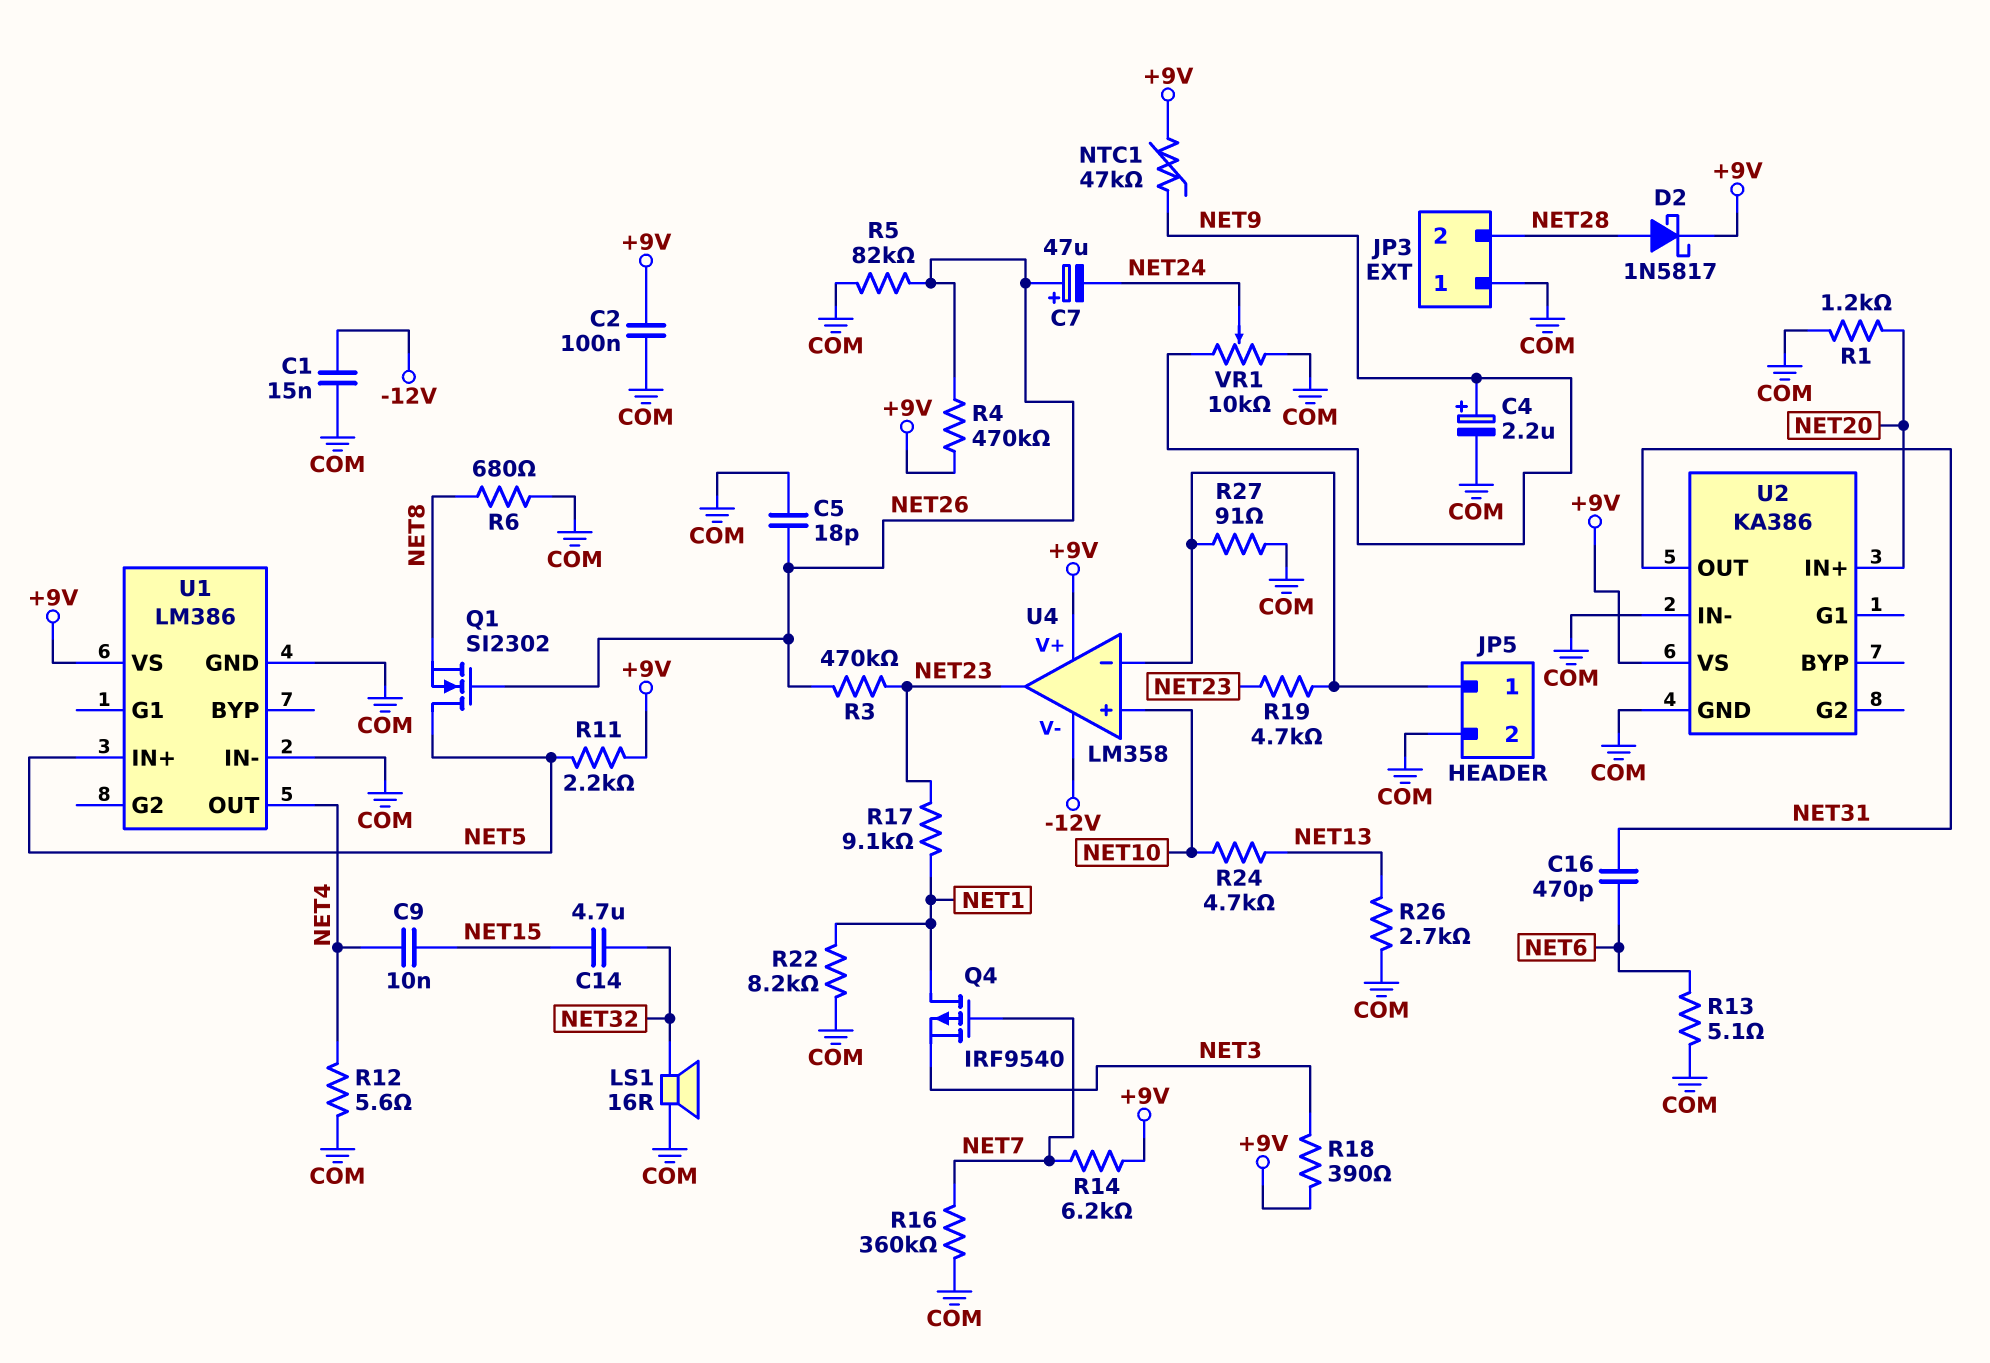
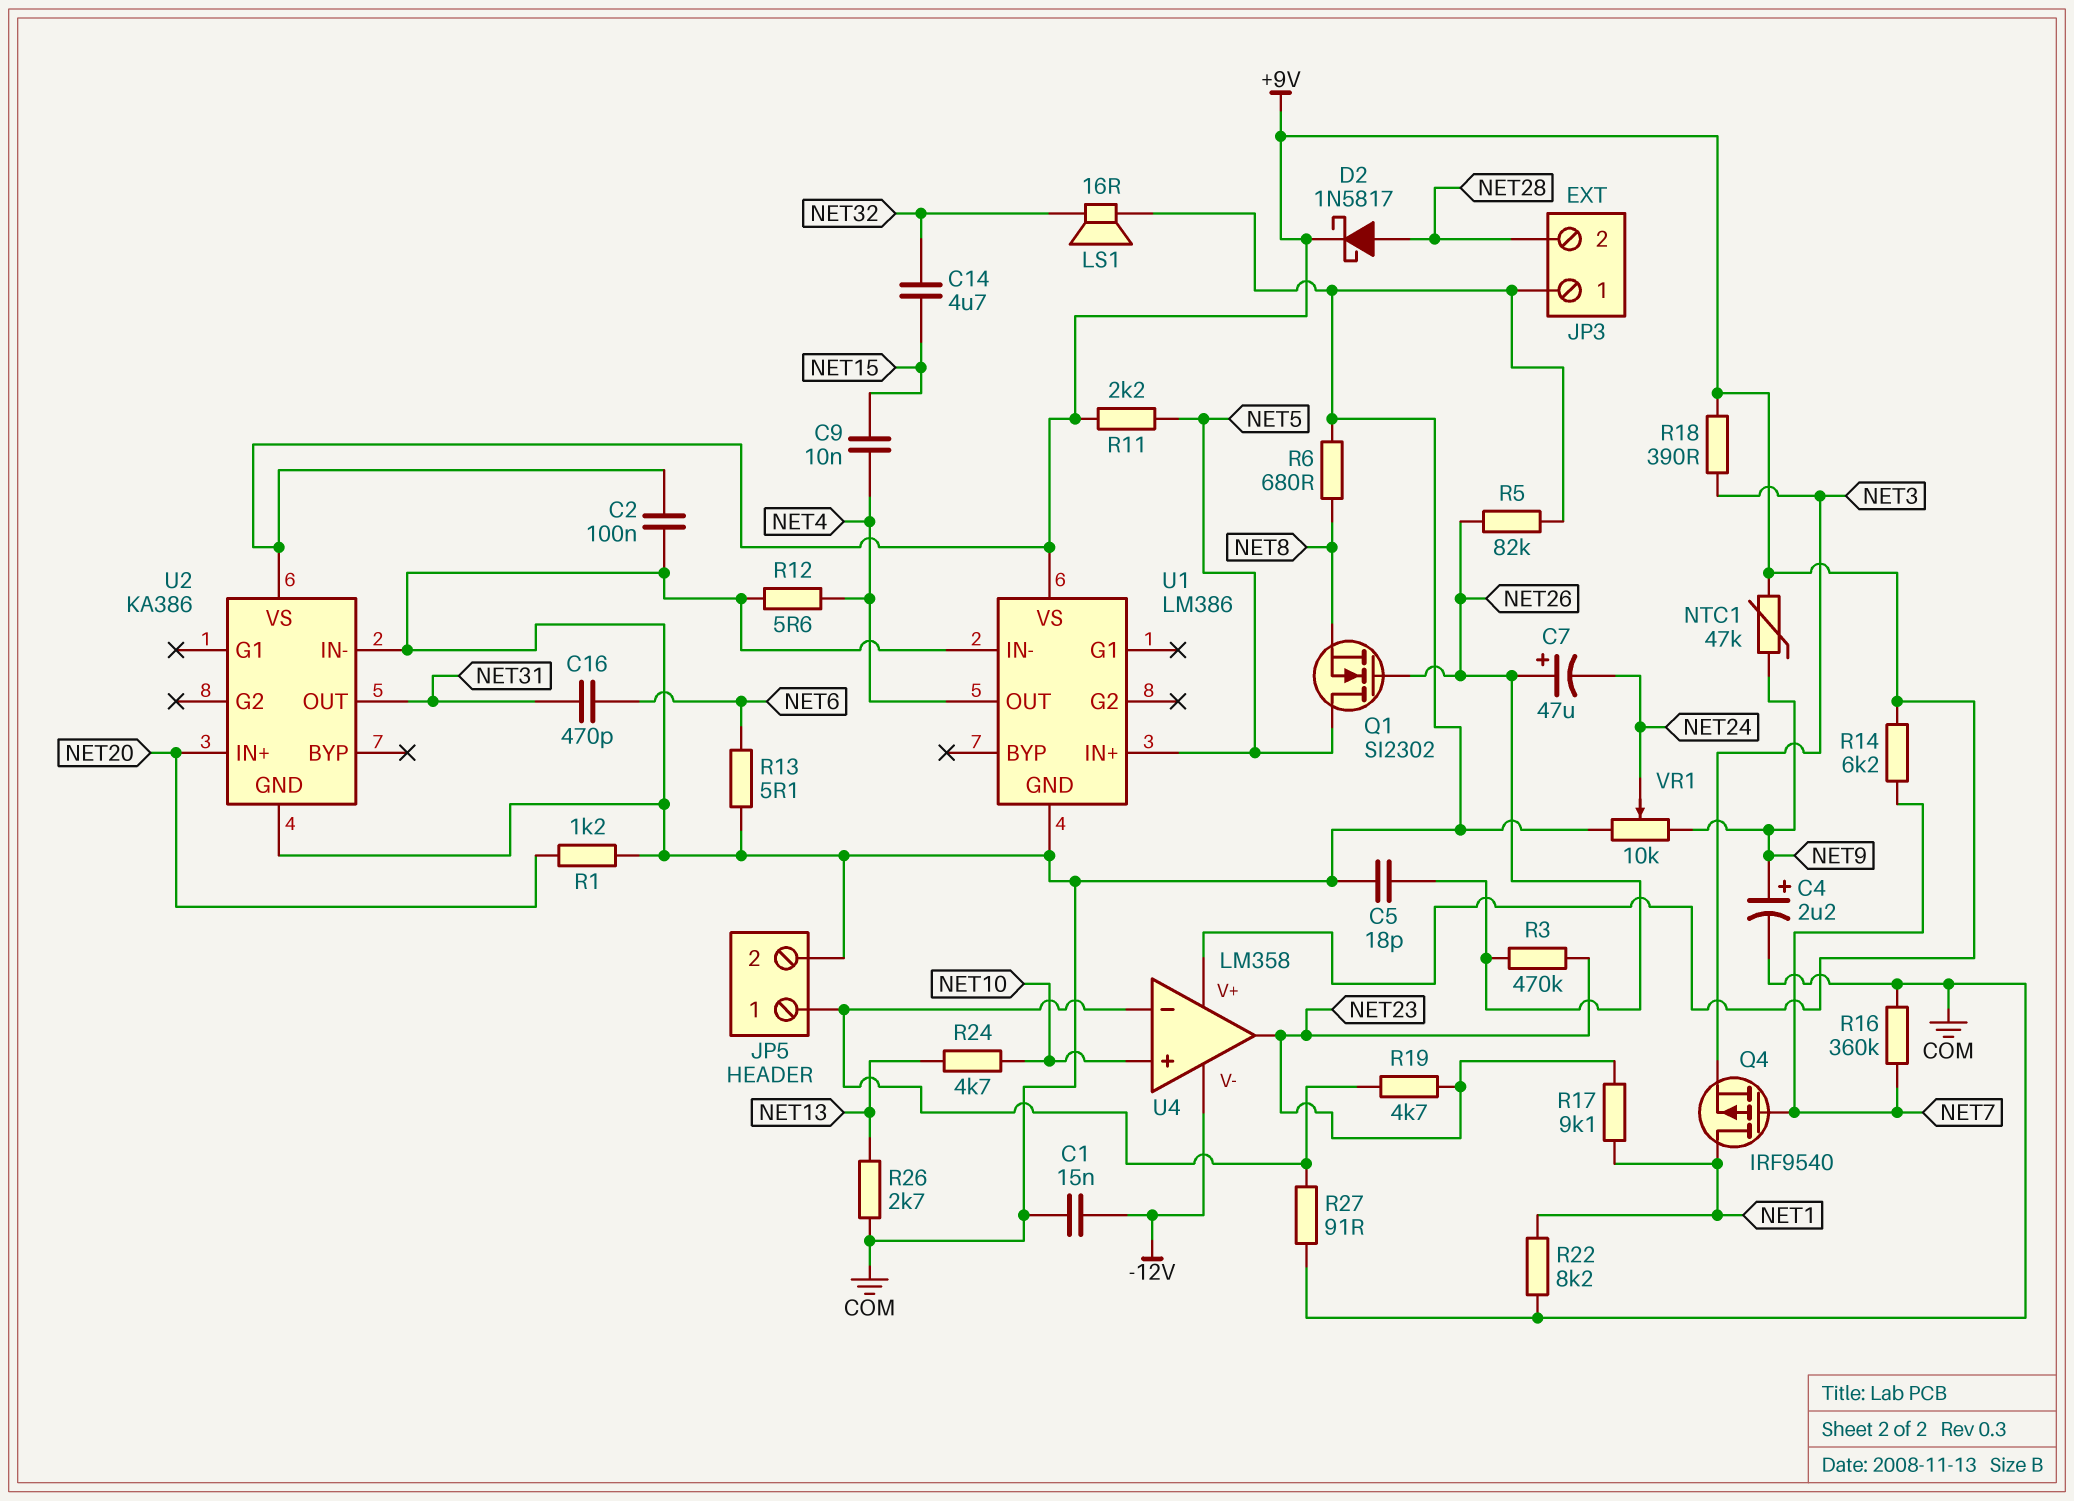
R4: 470k (+9V, NET26) -> none

